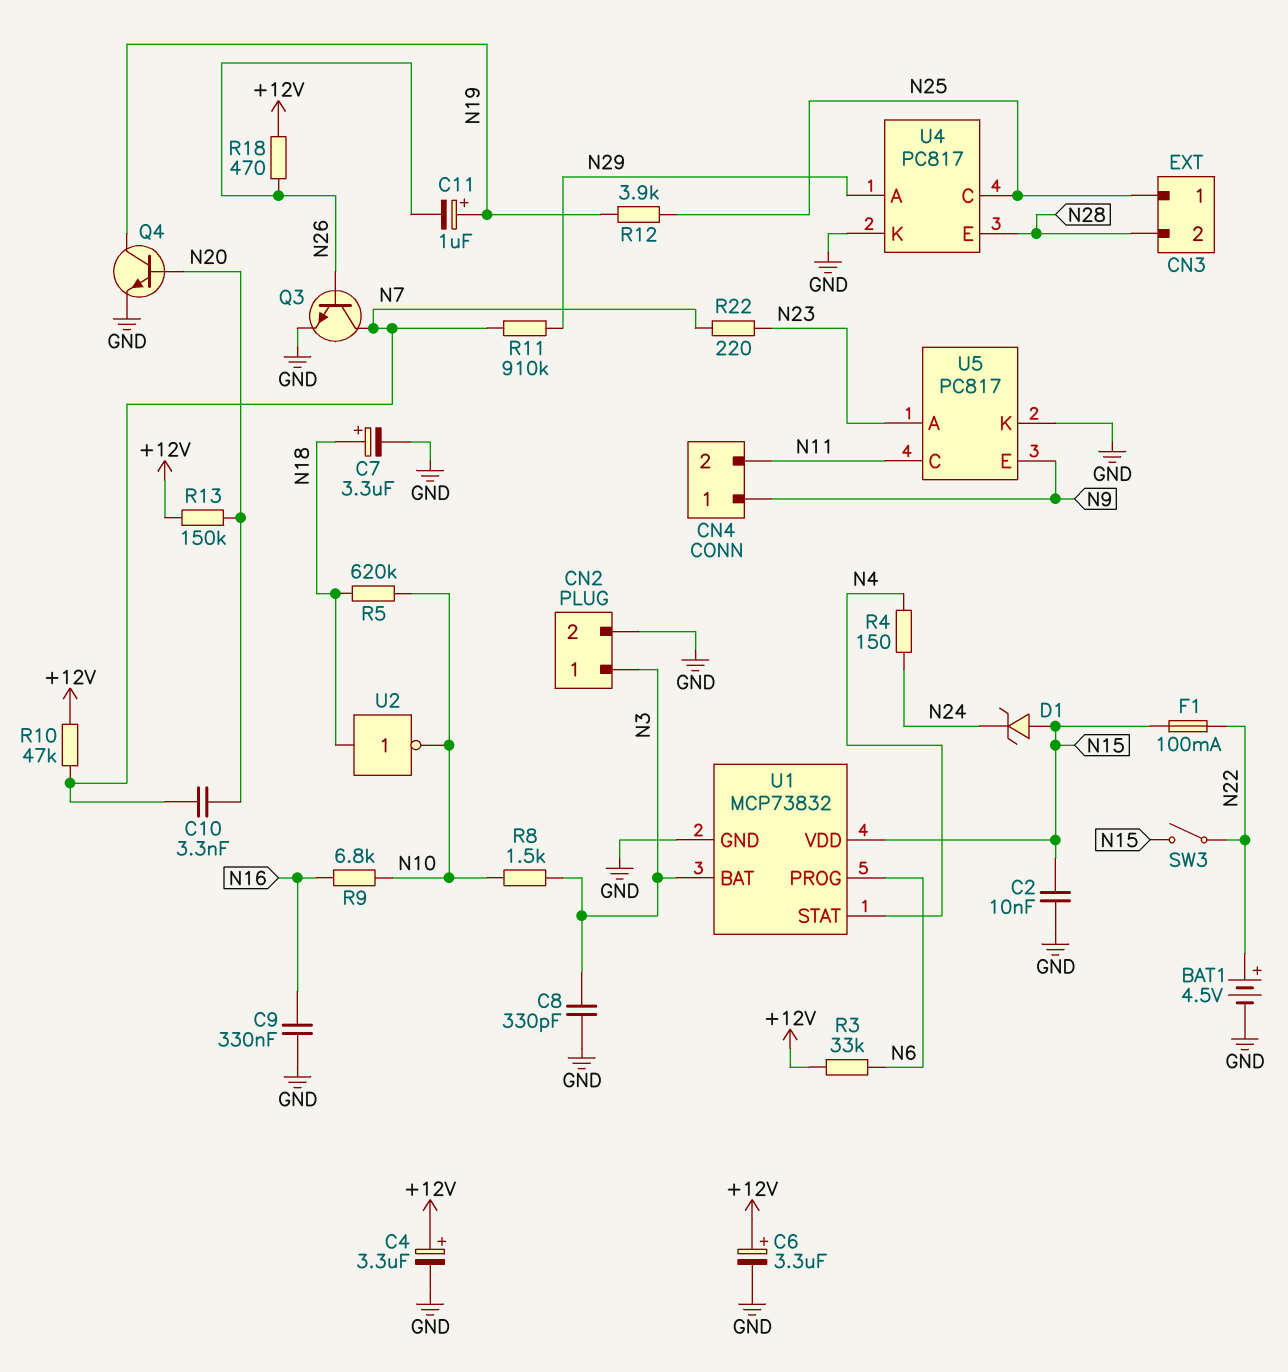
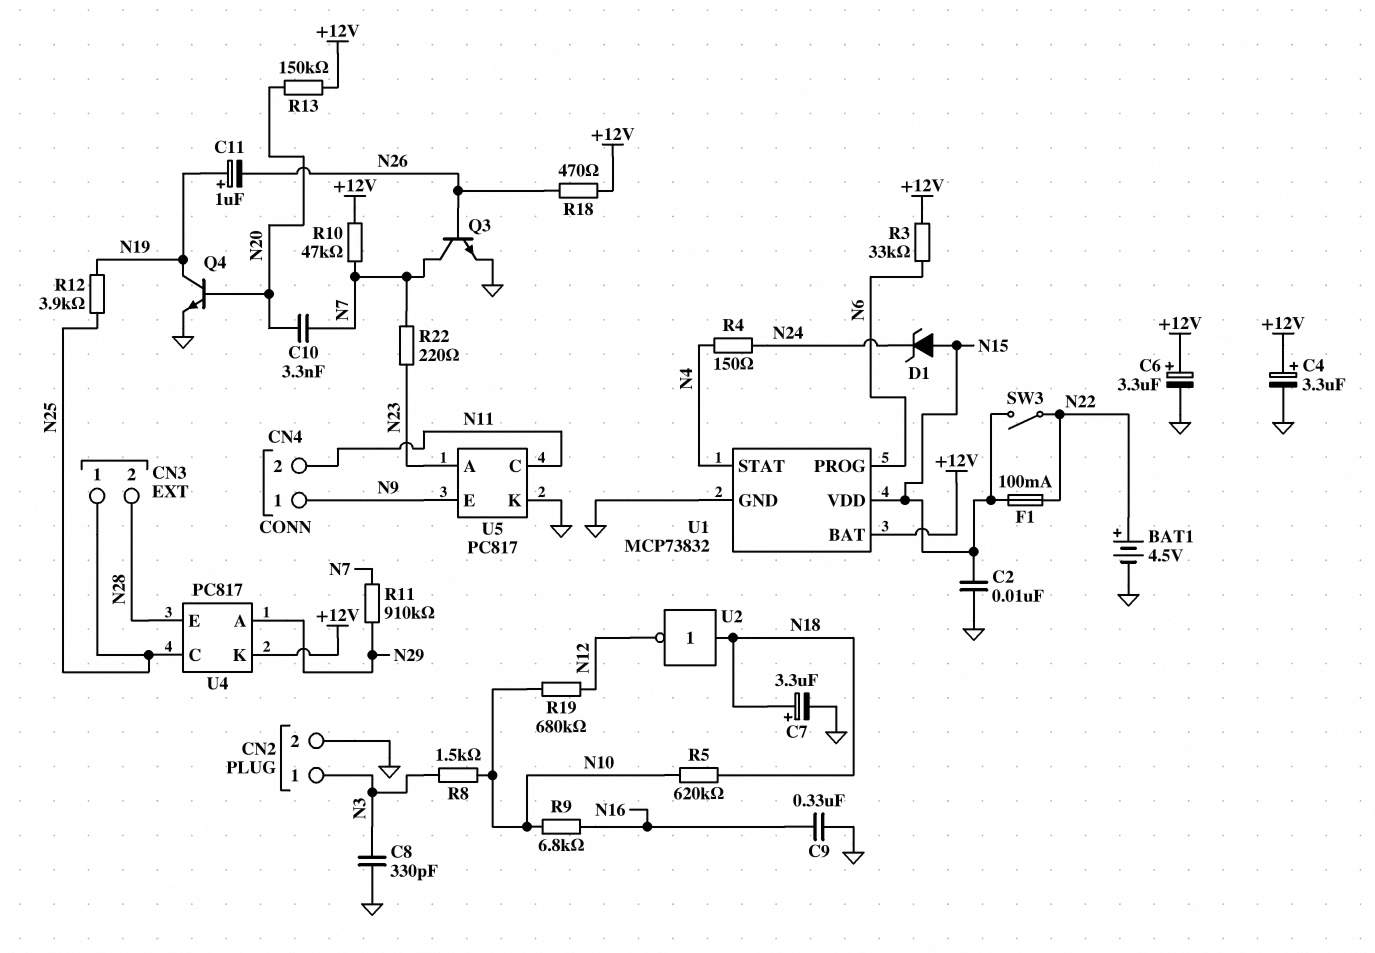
R19: none -> 680k (N10, N12)
U1 pin BAT: N3 -> +12V
U2: NOT (in N18, out N10) -> NOT (in N18, out N12)
U4 pin K: GND -> +12V

